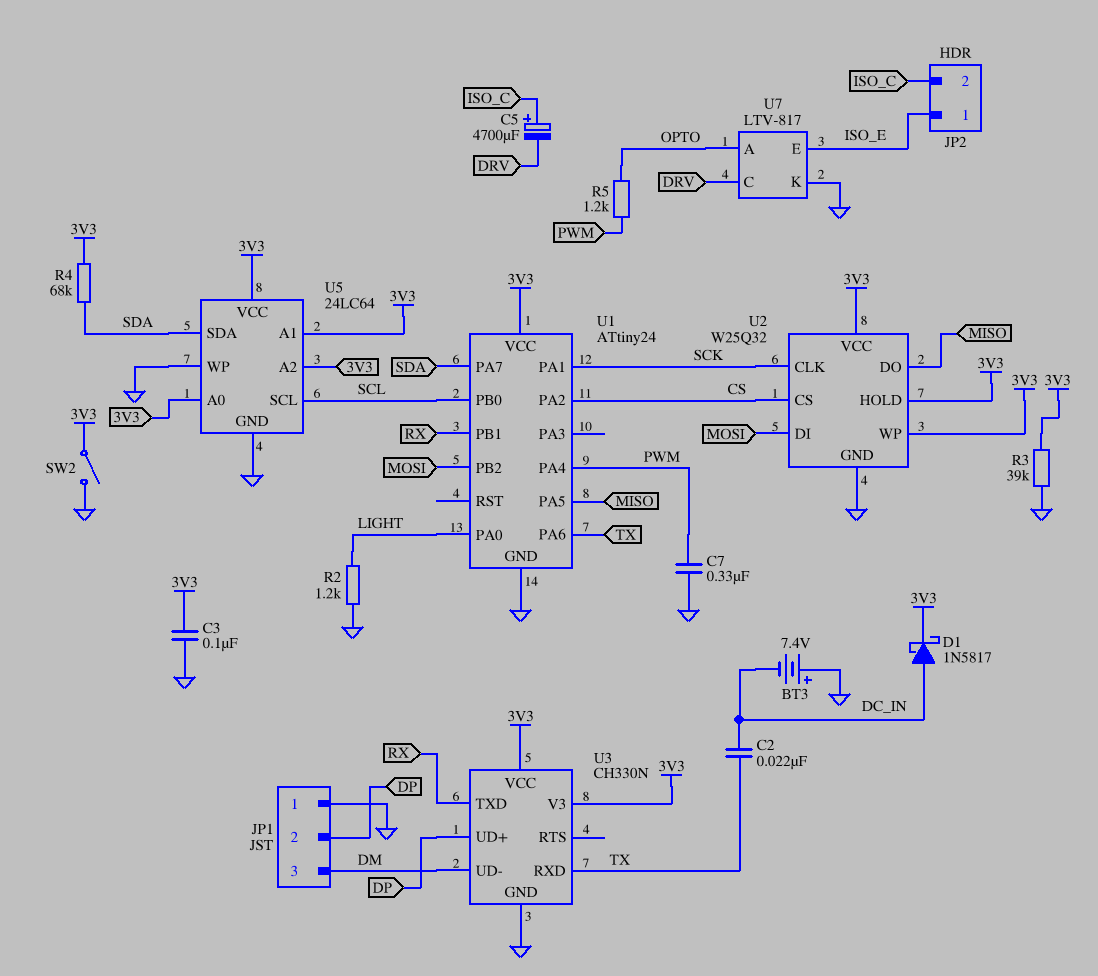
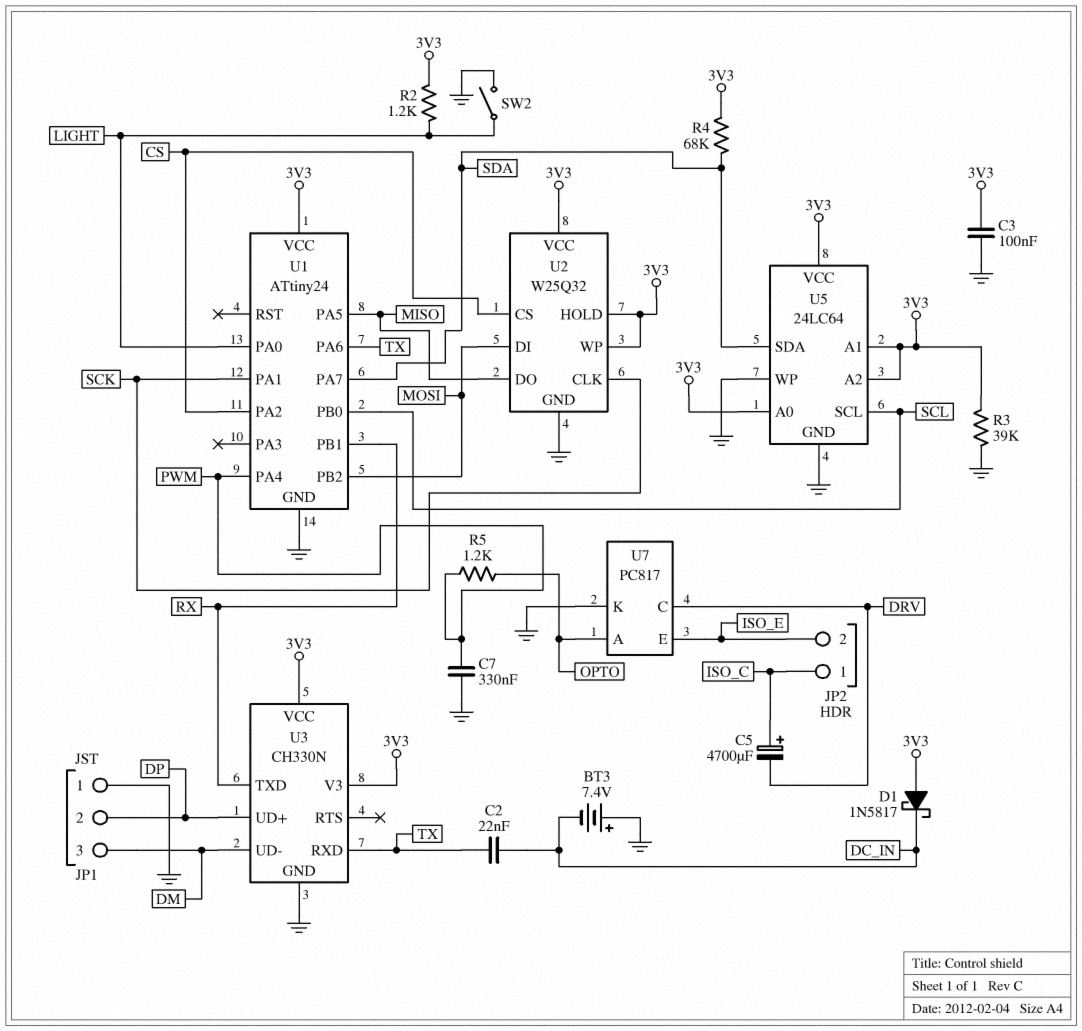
D1: schottky 1N5817 (A DC_IN, K 3V3) -> schottky 1N5817 (A 3V3, K DC_IN)
JP2 pin 1: ISO_E -> ISO_C
JP2 pin 2: ISO_C -> ISO_E
R2: 1.2k (GND, LIGHT) -> 1.2k (3V3, LIGHT)
SW2: switch (3V3, GND) -> switch (GND, LIGHT)
U7: LTV-817 -> PC817

